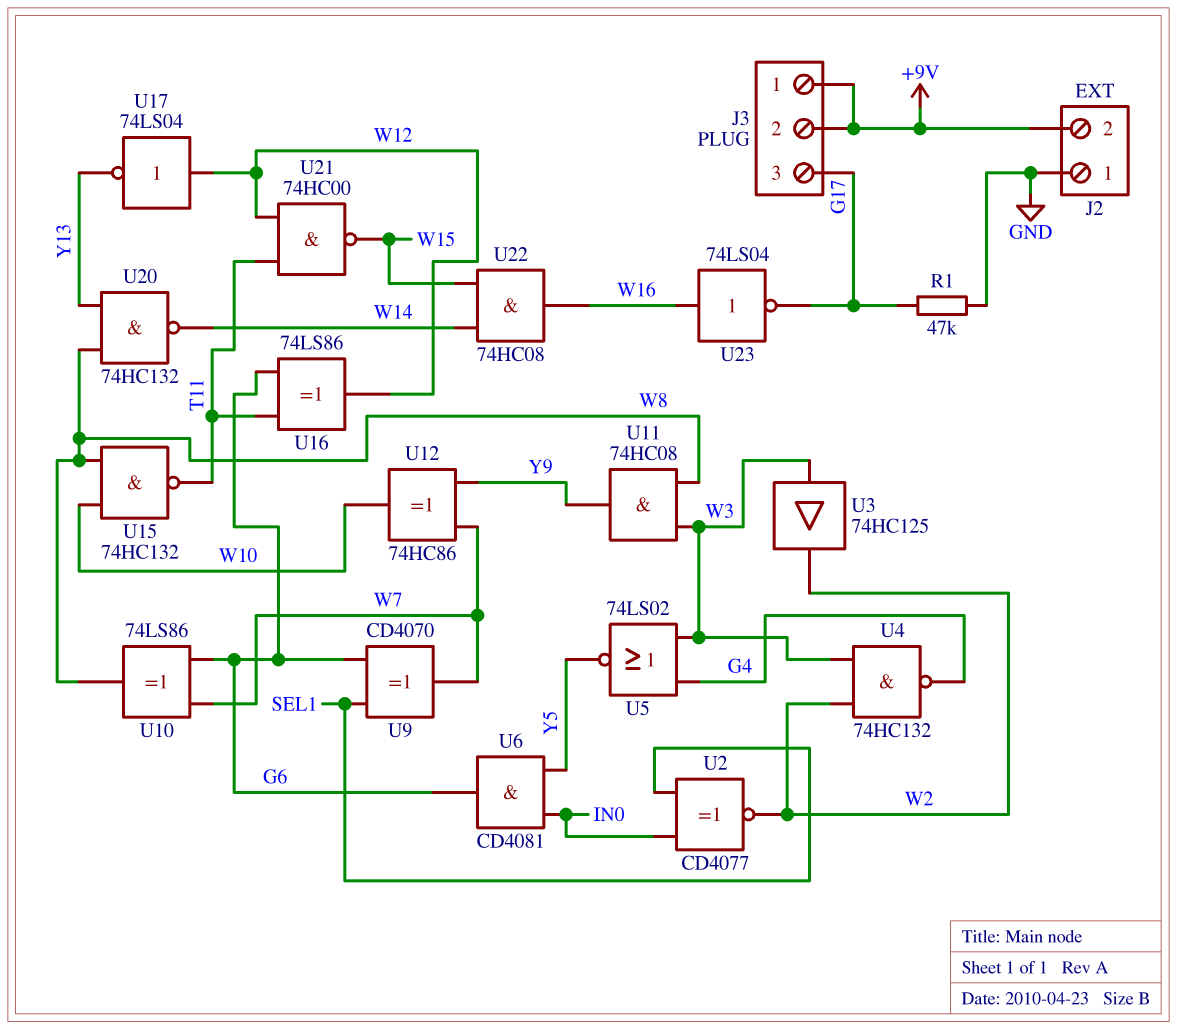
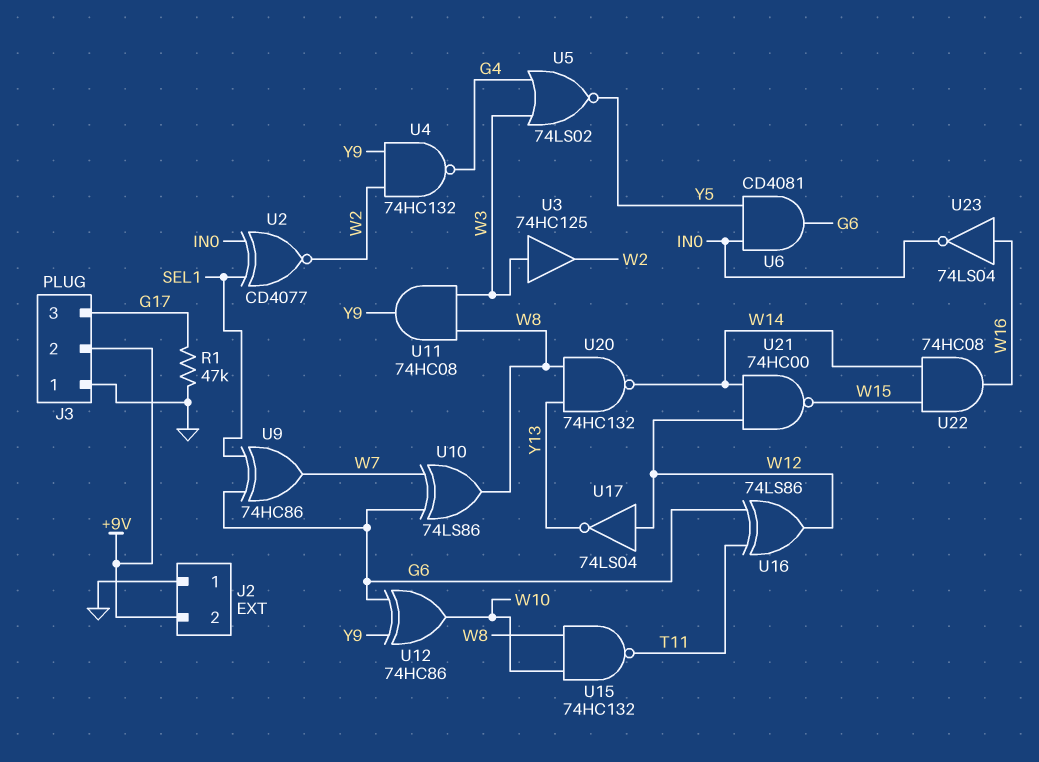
J3 pin 1: +9V -> GND
U4: NAND 74HC132 (in W2, in W3, out G4) -> NAND 74HC132 (in W2, in Y9, out G4)
U9: XOR CD4070 (in G6, in SEL1, out W7) -> XOR 74HC86 (in G6, in SEL1, out W7)
U12: XOR 74HC86 (in W7, in Y9, out W10) -> XOR 74HC86 (in G6, in Y9, out W10)
U21: NAND 74HC00 (in T11, in W12, out W15) -> NAND 74HC00 (in W12, in W14, out W15)
U23: NOT 74LS04 (in W16, out G17) -> NOT 74LS04 (in W16, out IN0)

